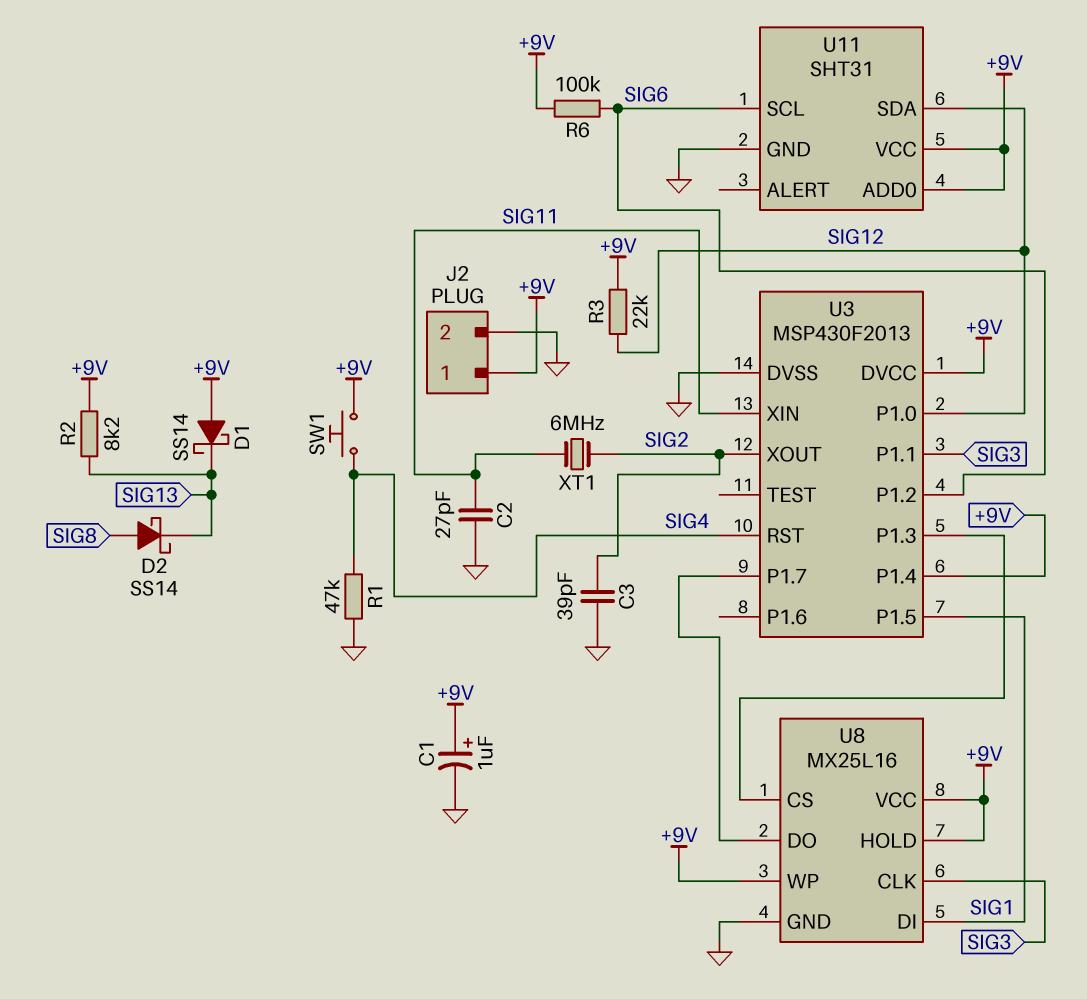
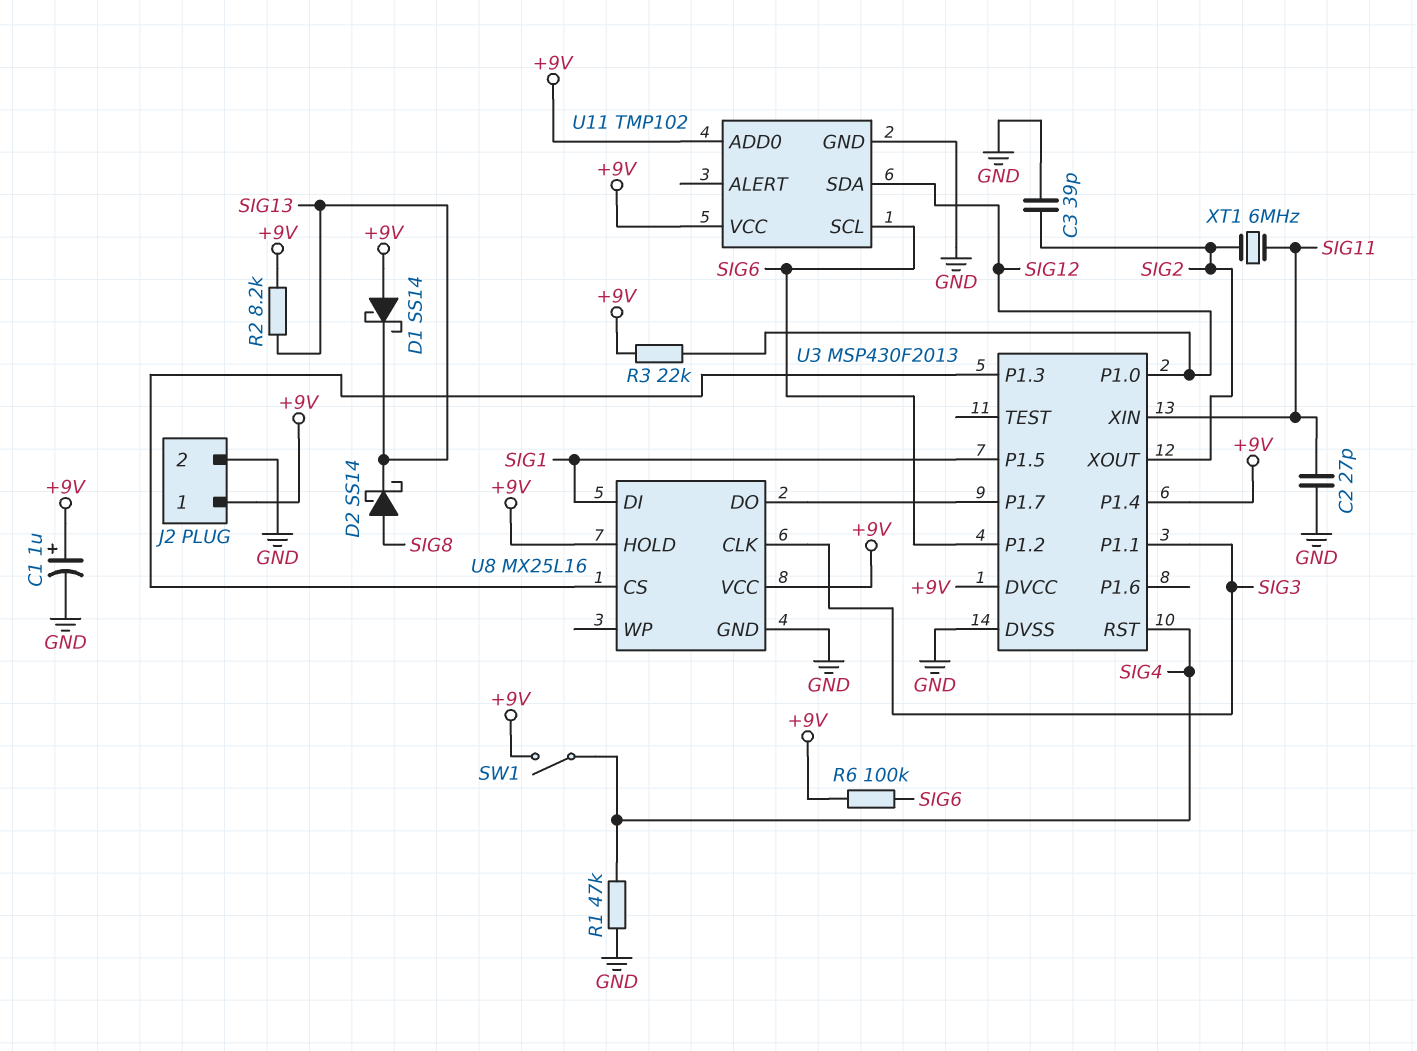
SW1: button (+9V, SIG4) -> switch (+9V, SIG4)
U8 pin WP: +9V -> none
U11: SHT31 -> TMP102

